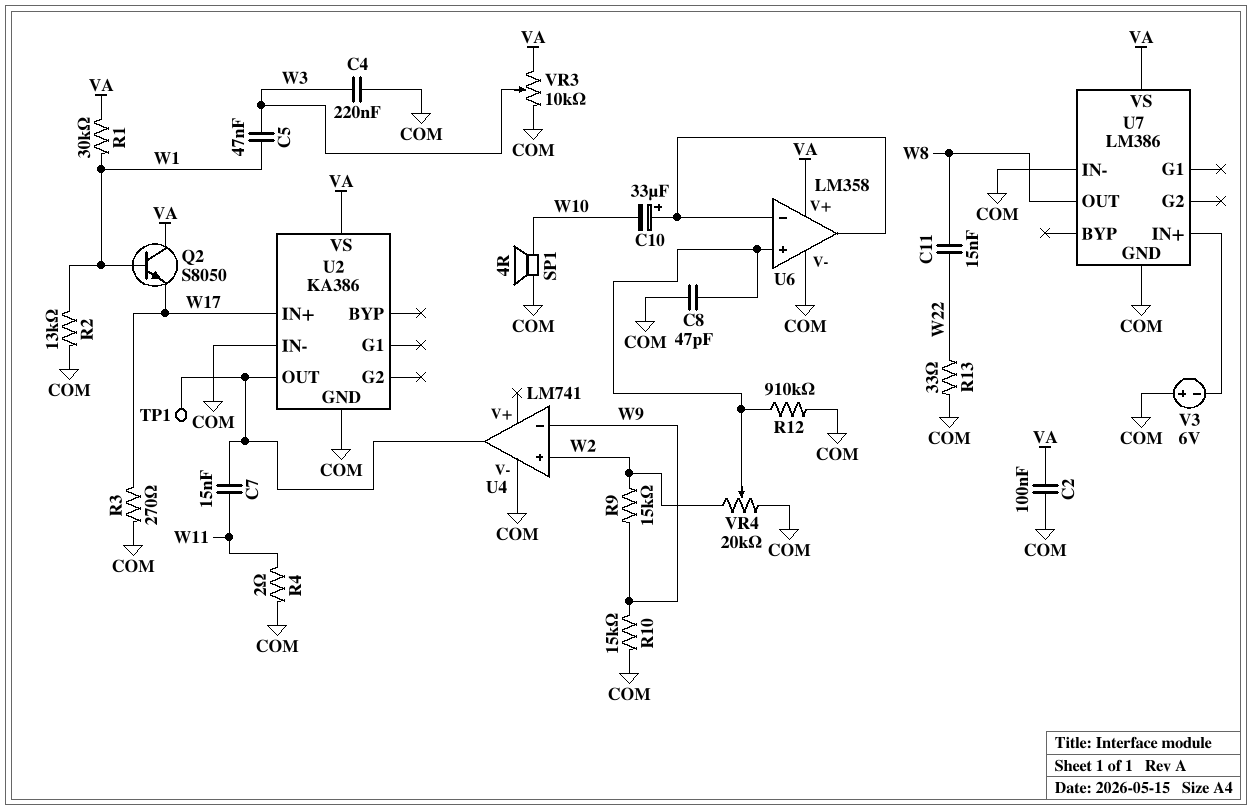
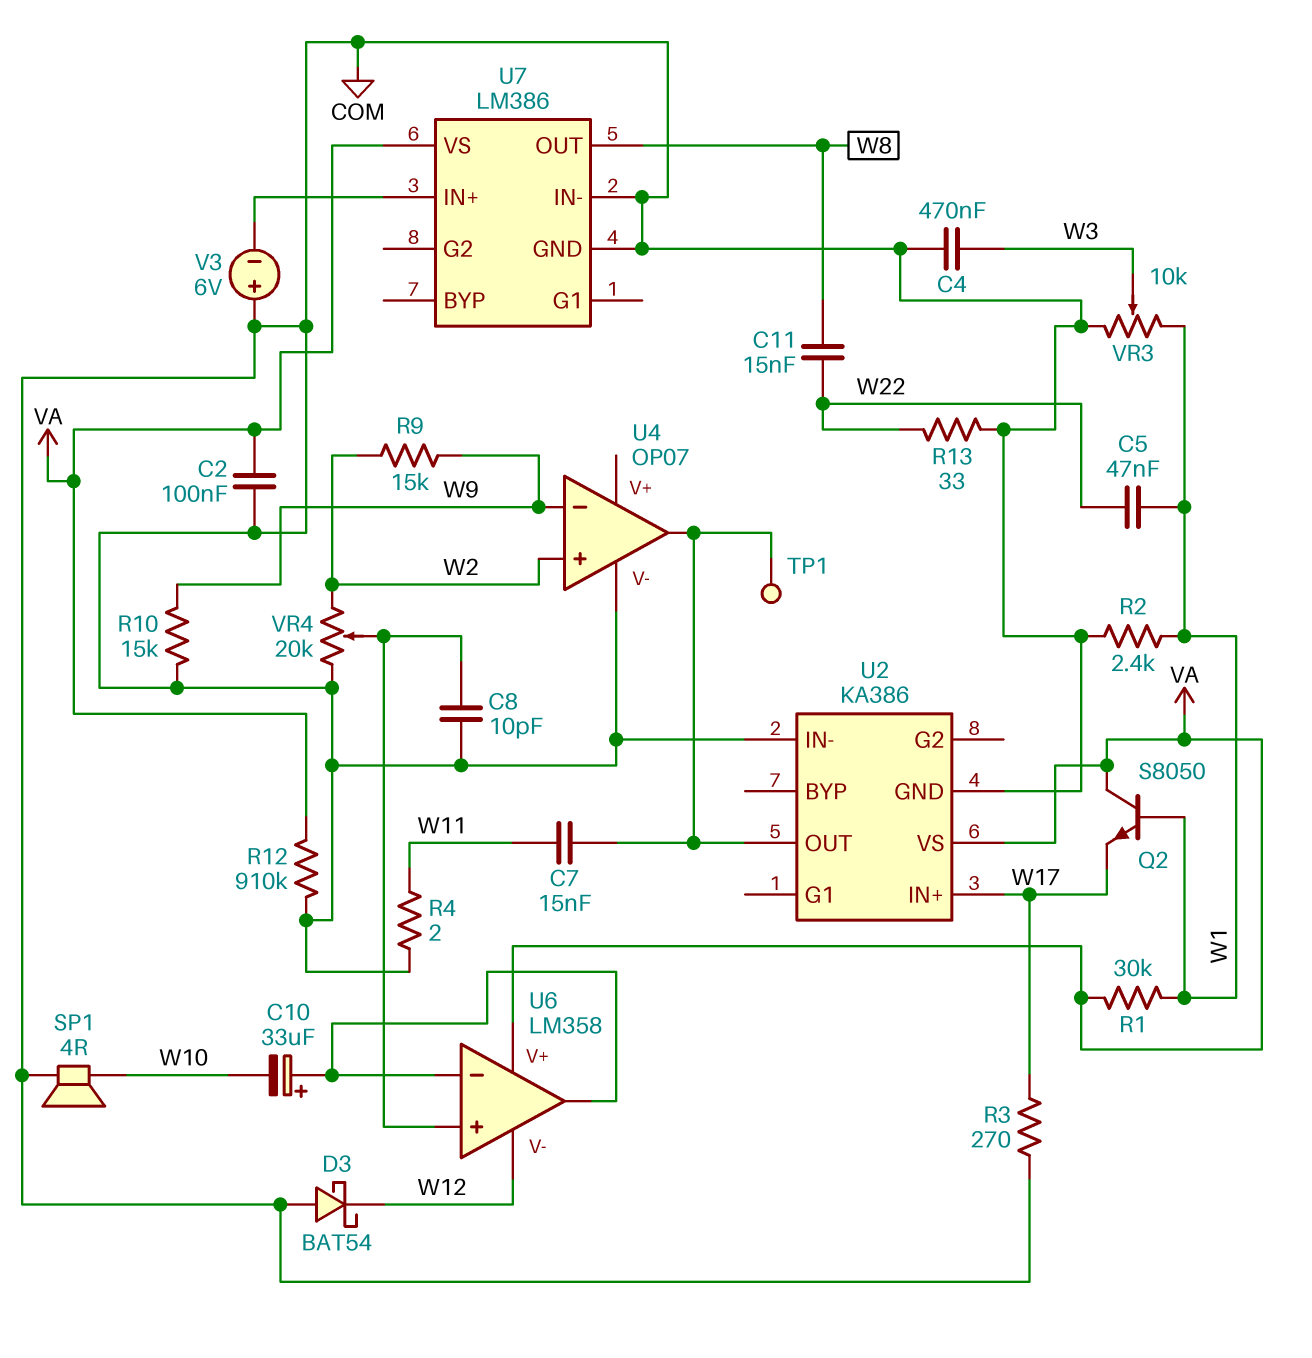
C4: 220nF (COM, W3) -> 470nF (COM, W3)
C5: 47nF (W1, W3) -> 47nF (W1, W22)
C8: 47pF (COM, U6/in+) -> 10pF (COM, U6/in+)
D3: none -> schottky BAT54 (A COM, K W12)
R2: 13k (COM, W1) -> 2.4k (COM, W1)
R12: 910k (COM, U6/in+) -> 910k (COM, VA)
U4: LM741 -> OP07
U6 pin V-: COM -> W12
VR3: 10k (COM, VA, wiper W3) -> 10k (COM, W1, wiper W3)

